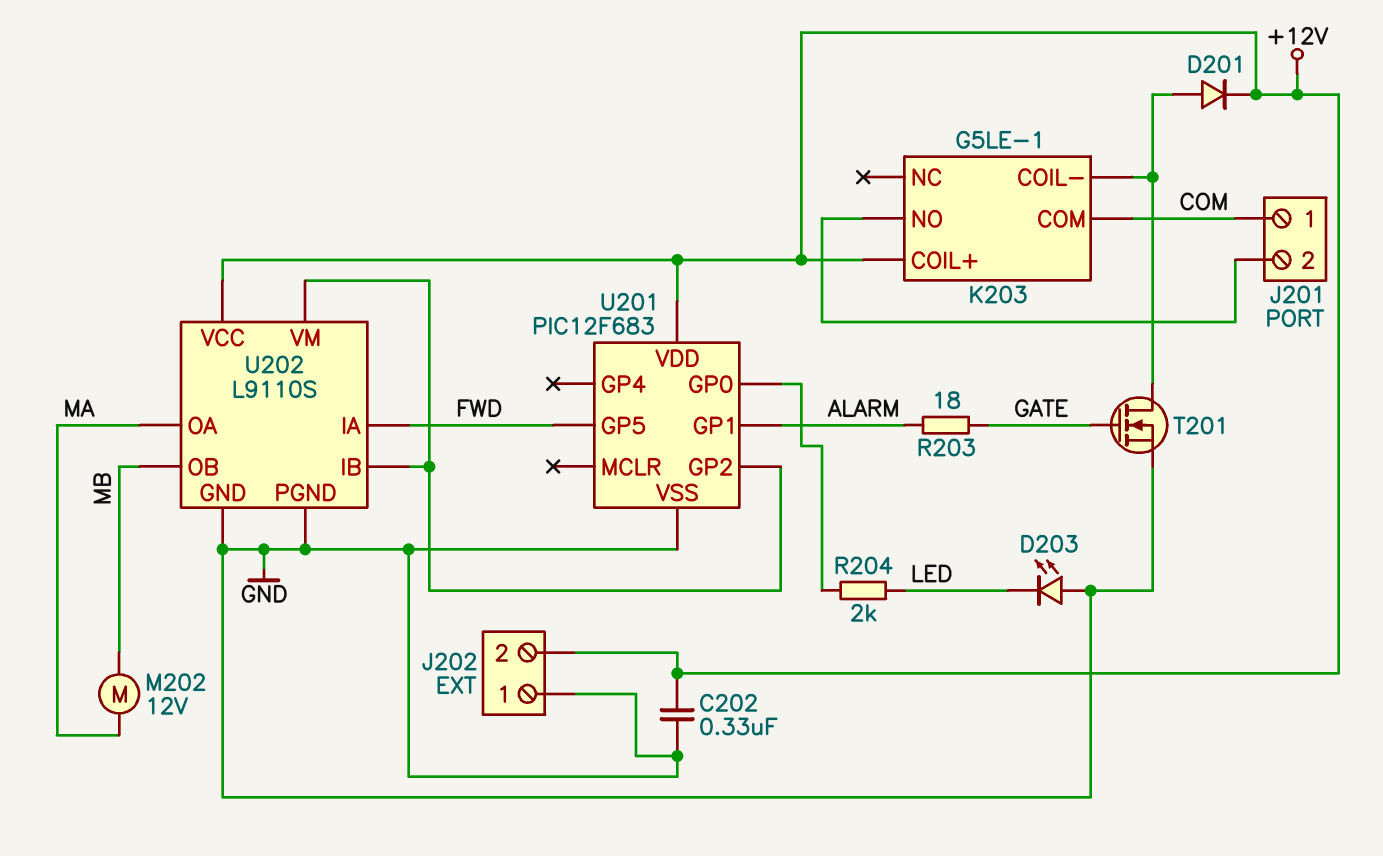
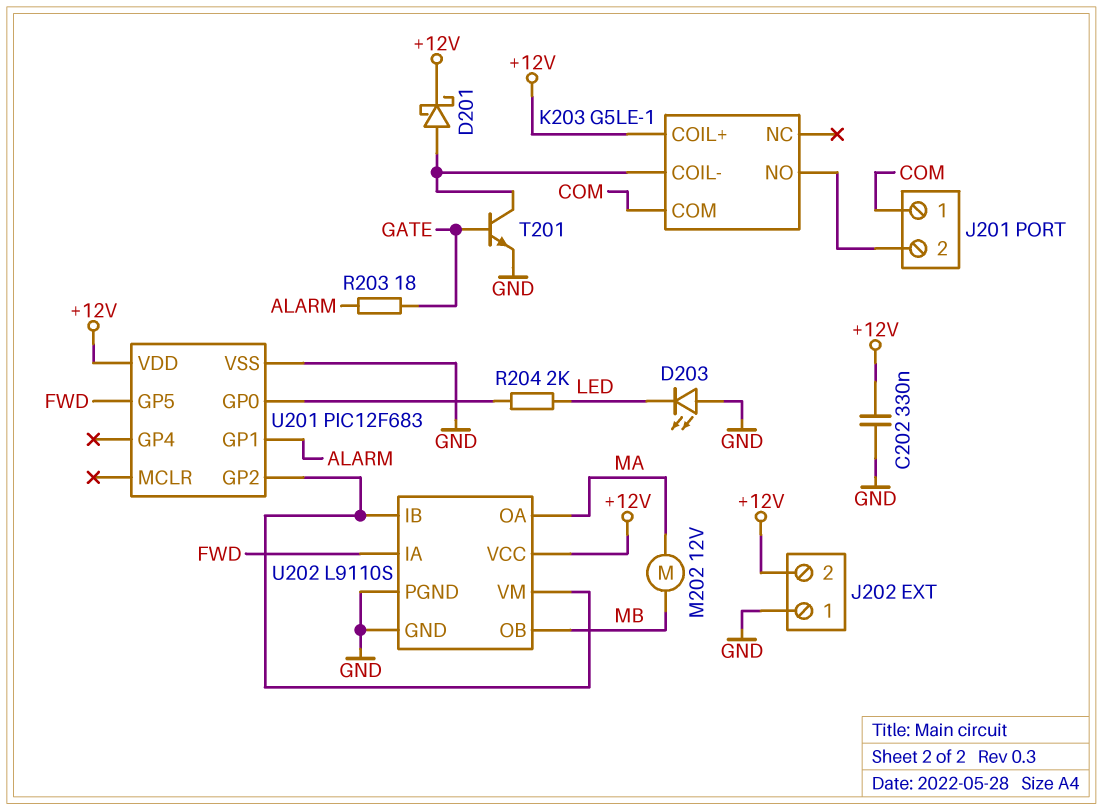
D201: diode (A K203/COIL-, K +12V) -> schottky (A K203/COIL-, K +12V)
T201: NMOS (G GATE, D K203/COIL-, S GND) -> NPN (B GATE, C K203/COIL-, E GND)

